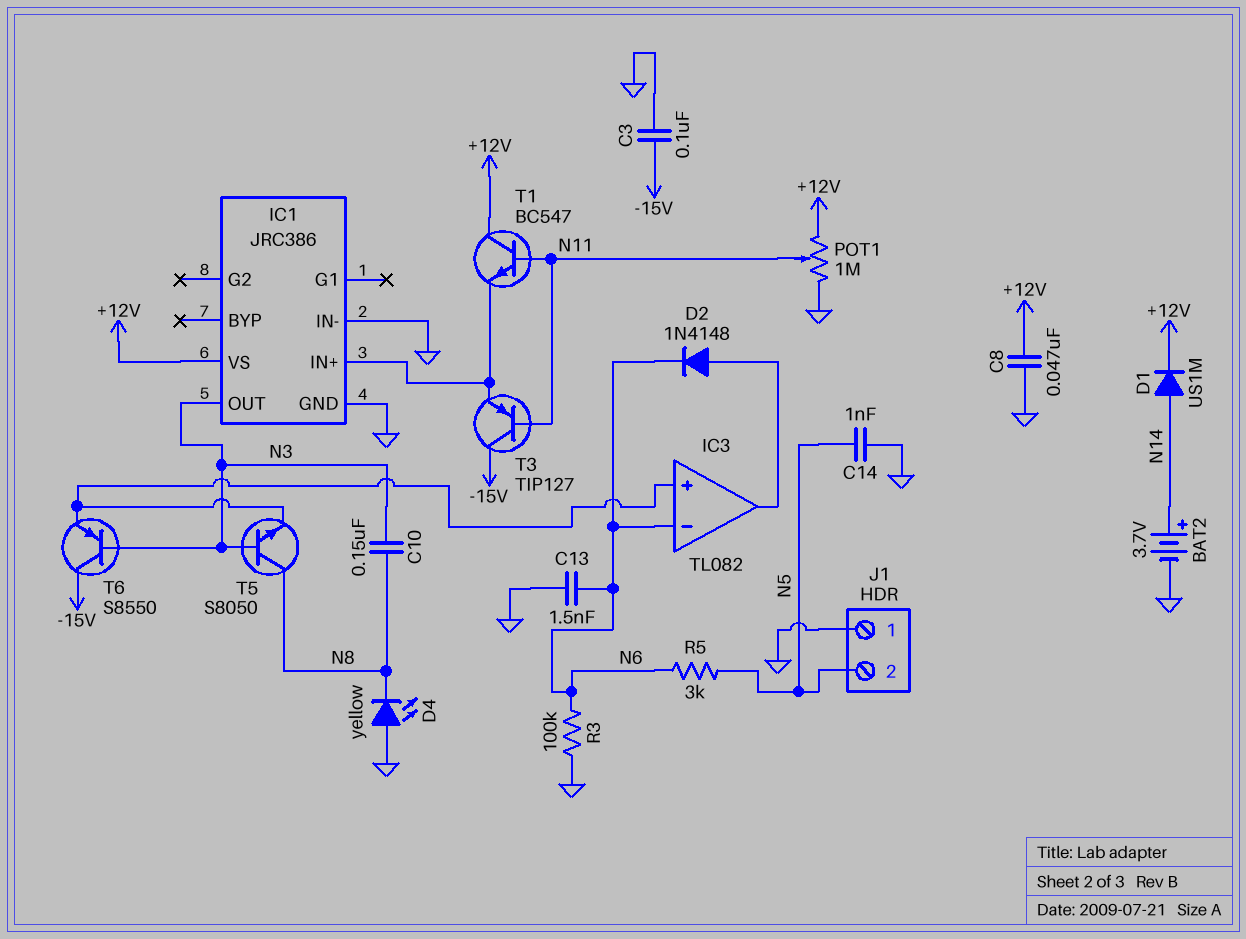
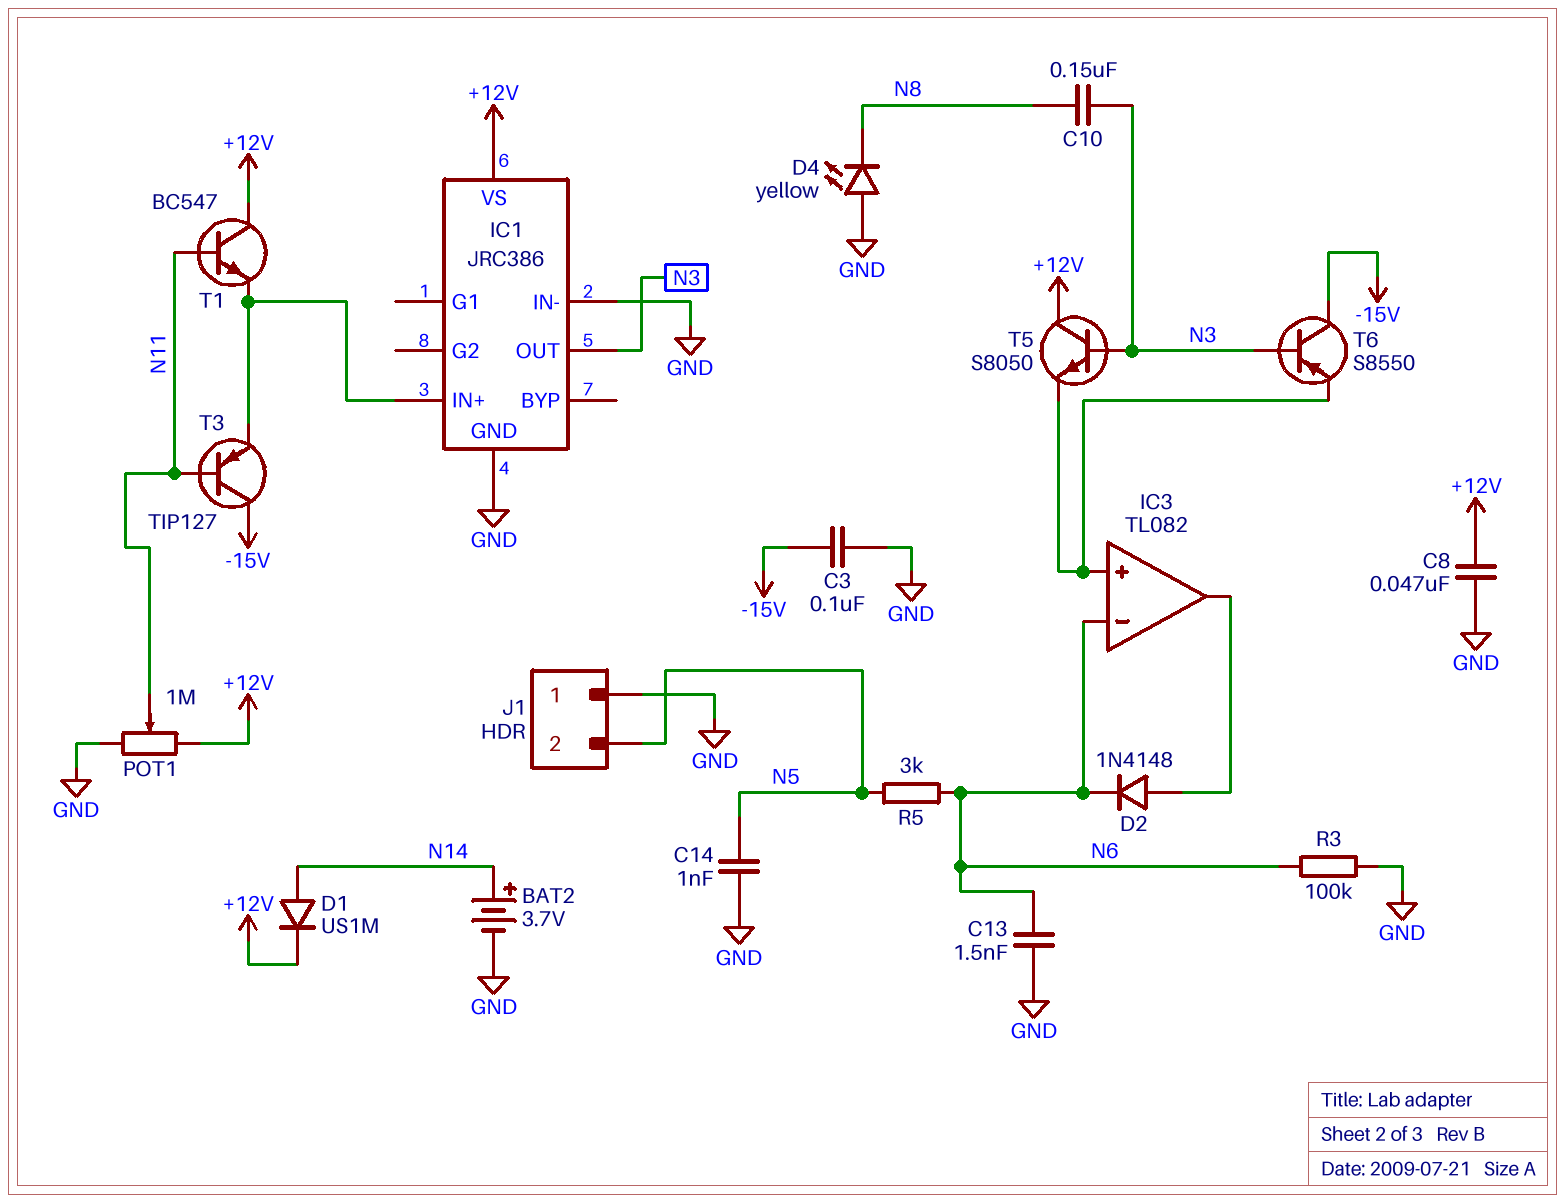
T5: NPN S8050 (B N3, C N8, E IC3/in+) -> NPN S8050 (B N3, C +12V, E IC3/in+)

